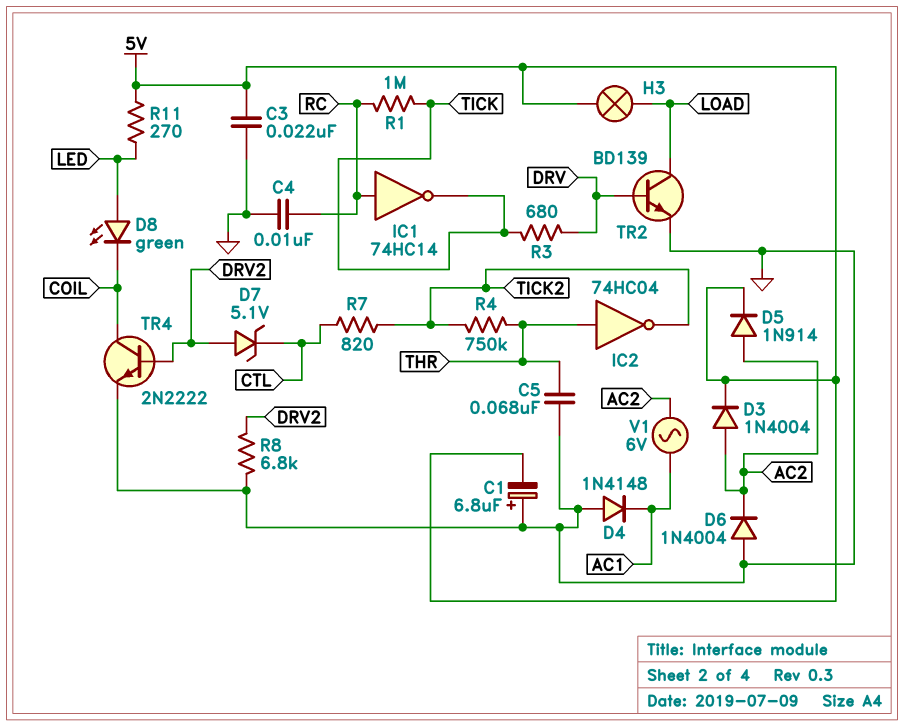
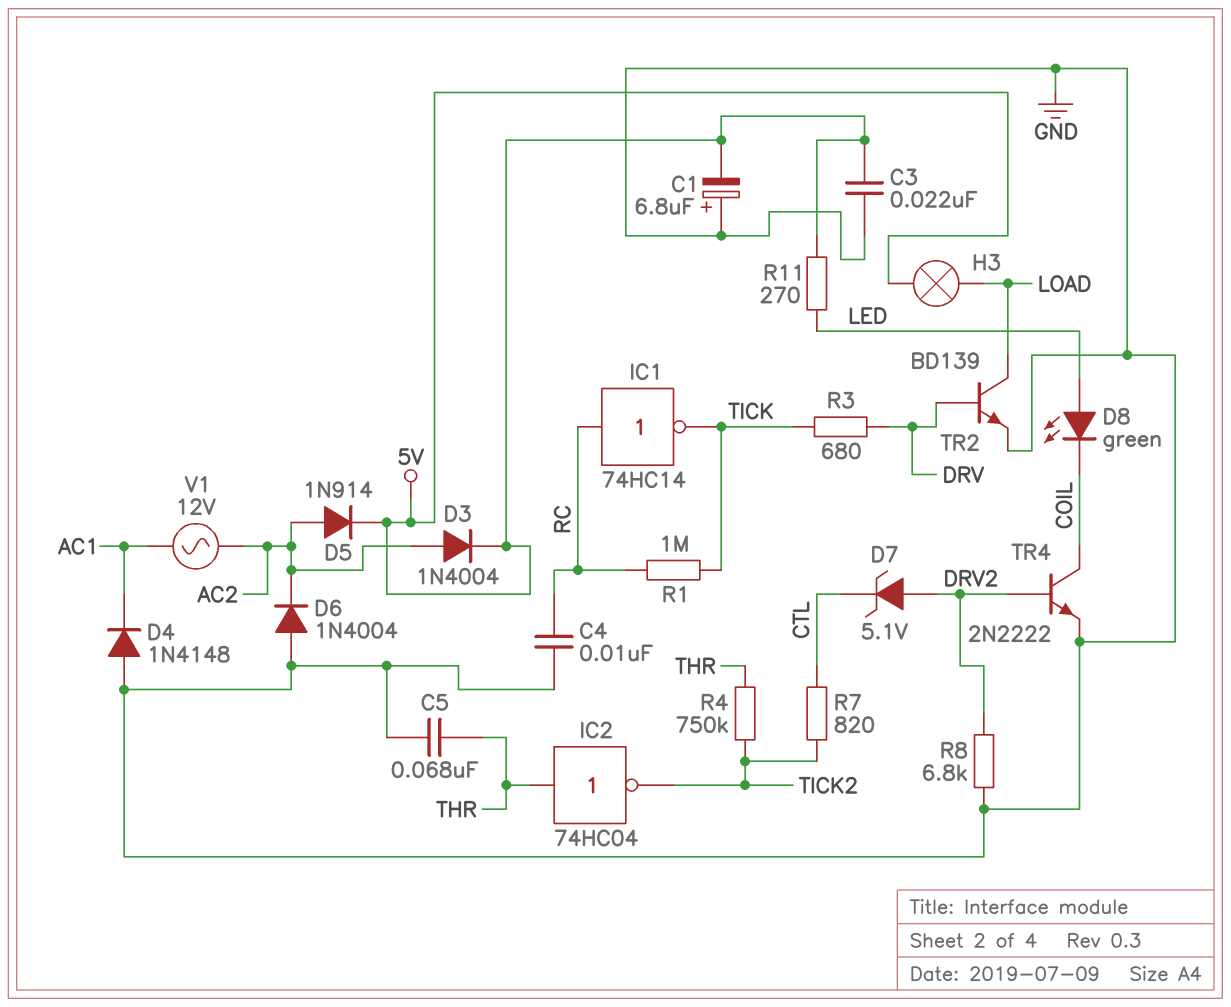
V1: AC 6V (AC1, AC2) -> AC 12V (AC1, AC2)

